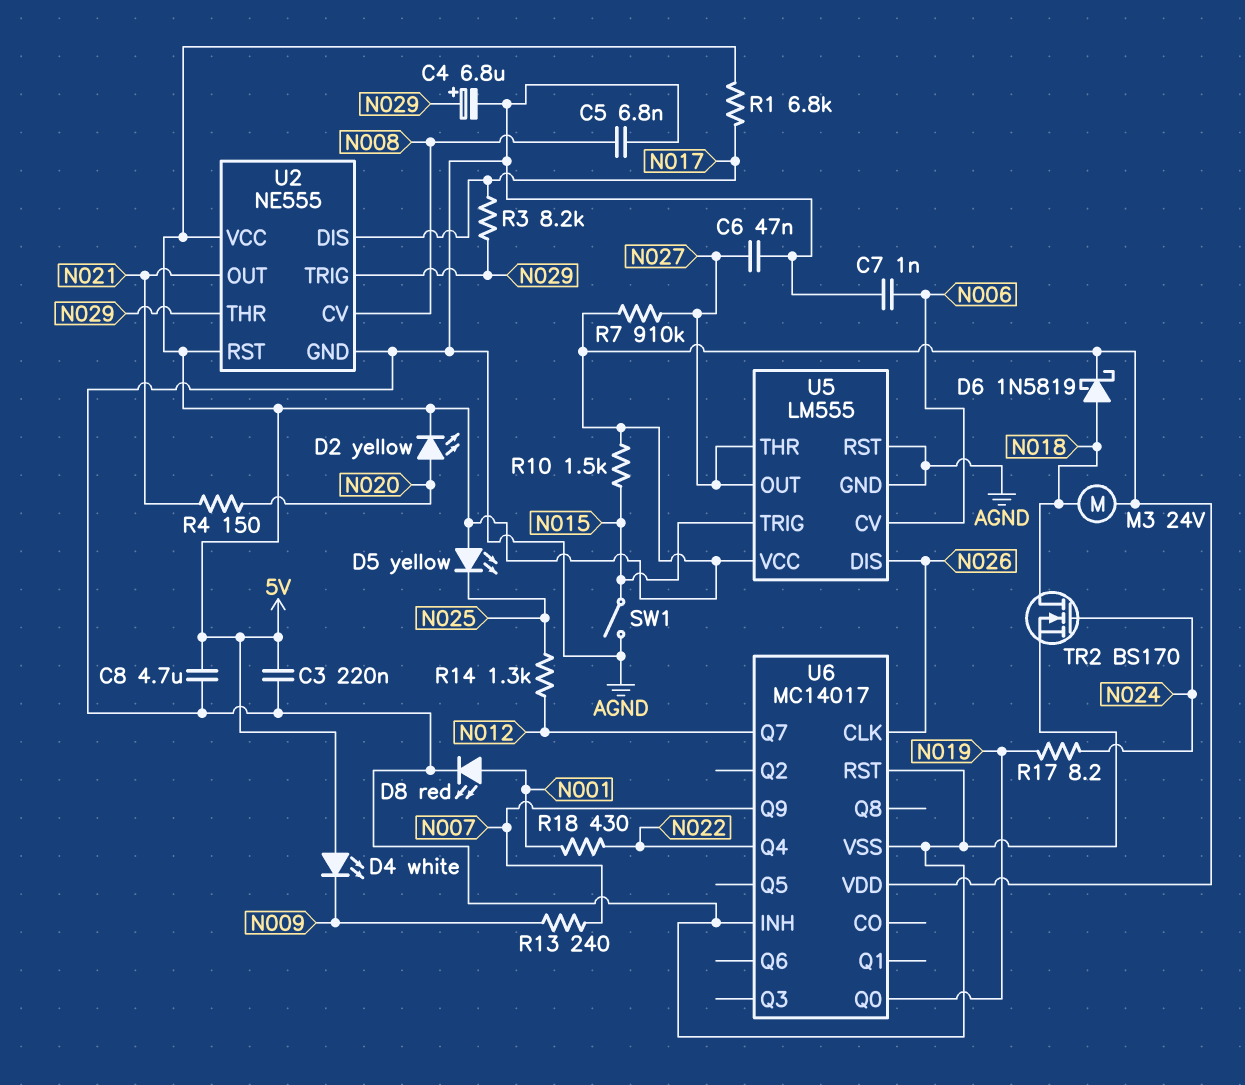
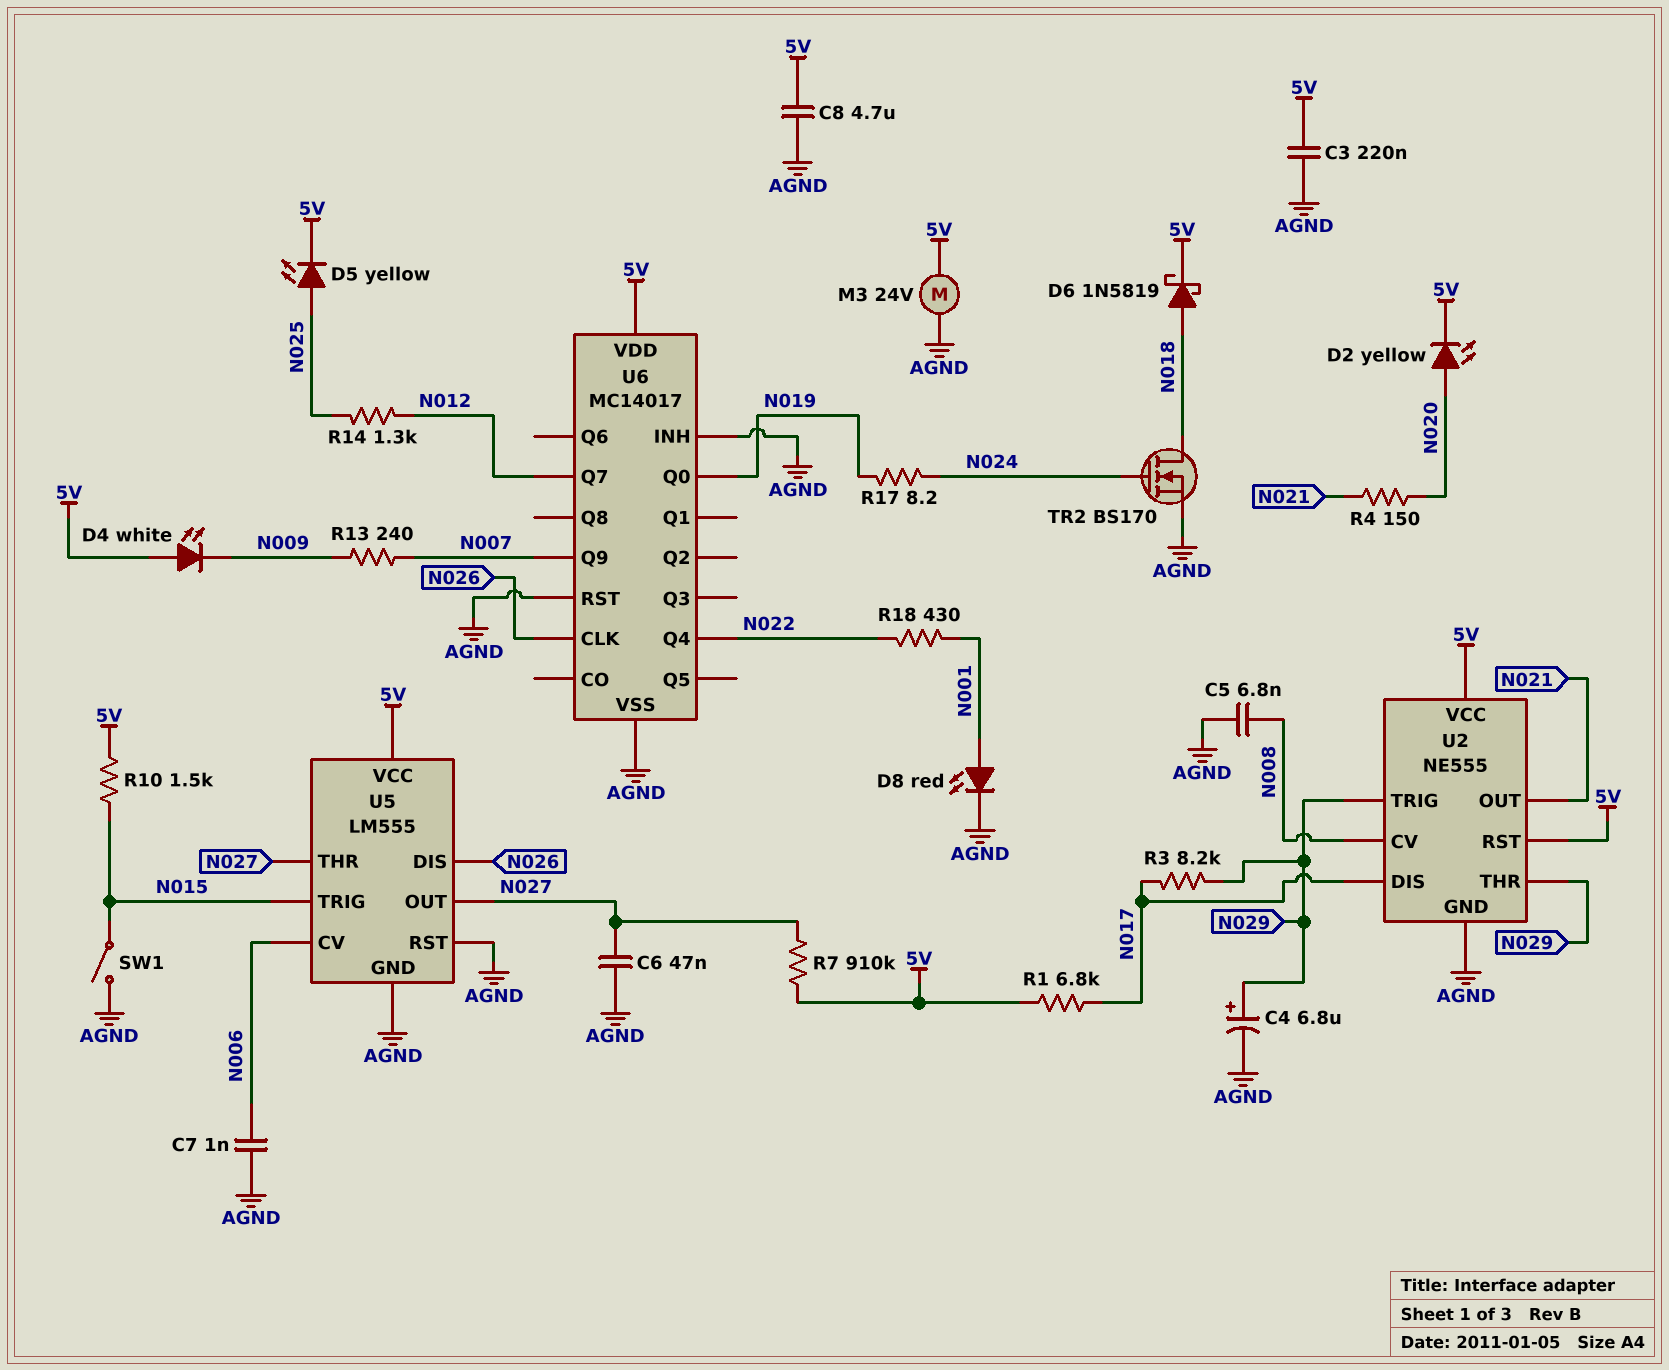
D5: LED yellow (A 5V, K N025) -> LED yellow (A N025, K 5V)
M3: motor 24V (5V, N018) -> motor 24V (5V, AGND)

